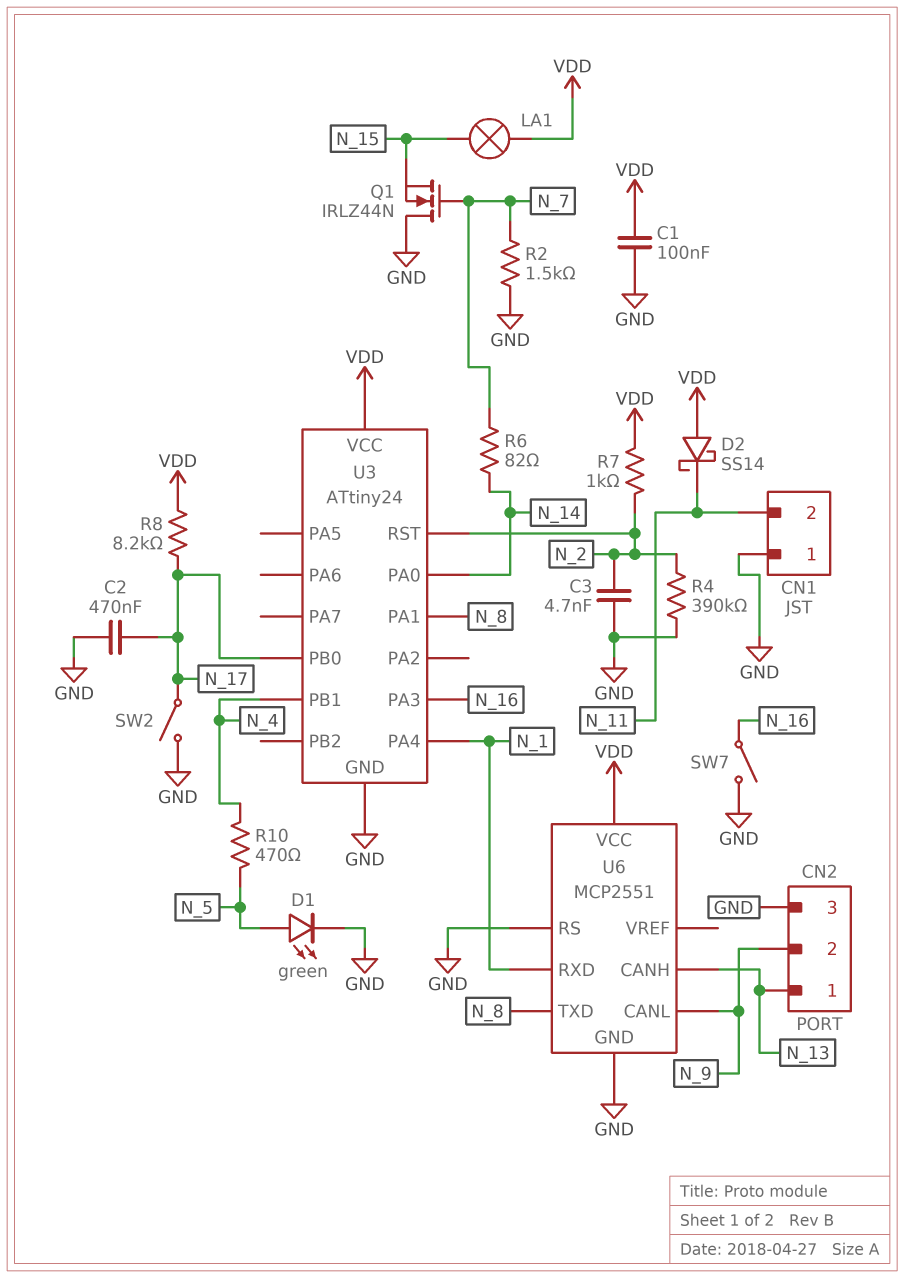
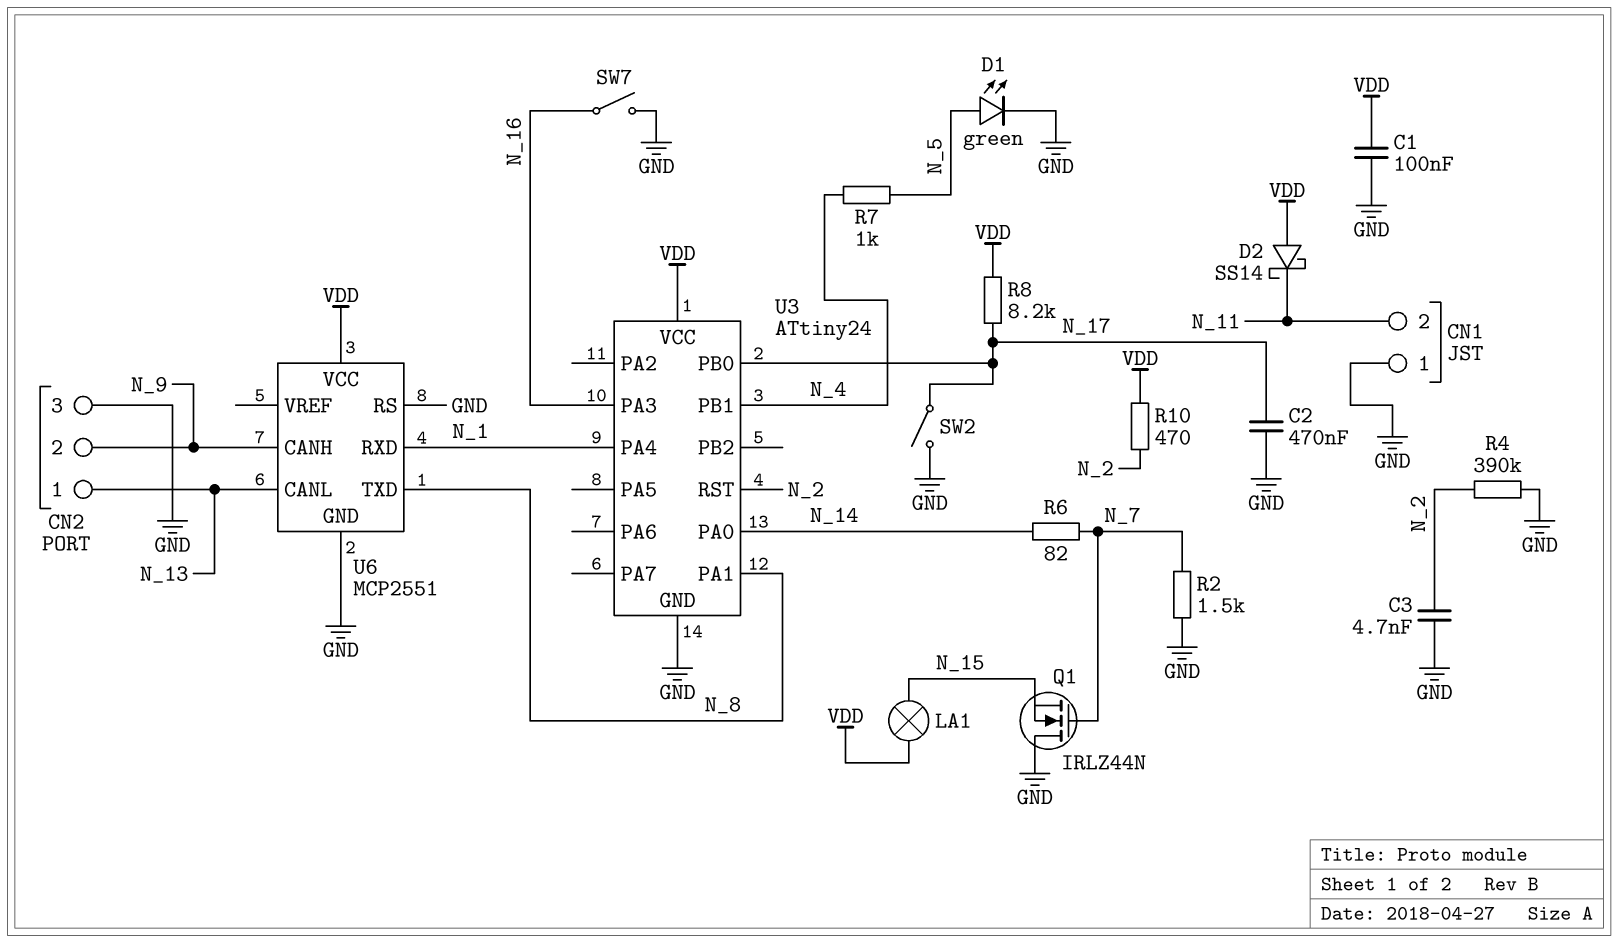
R7: 1k (N_2, VDD) -> 1k (N_4, N_5)
R10: 470 (N_4, N_5) -> 470 (N_2, VDD)
U6 pin CANH: N_13 -> N_9
U6 pin CANL: N_9 -> N_13

